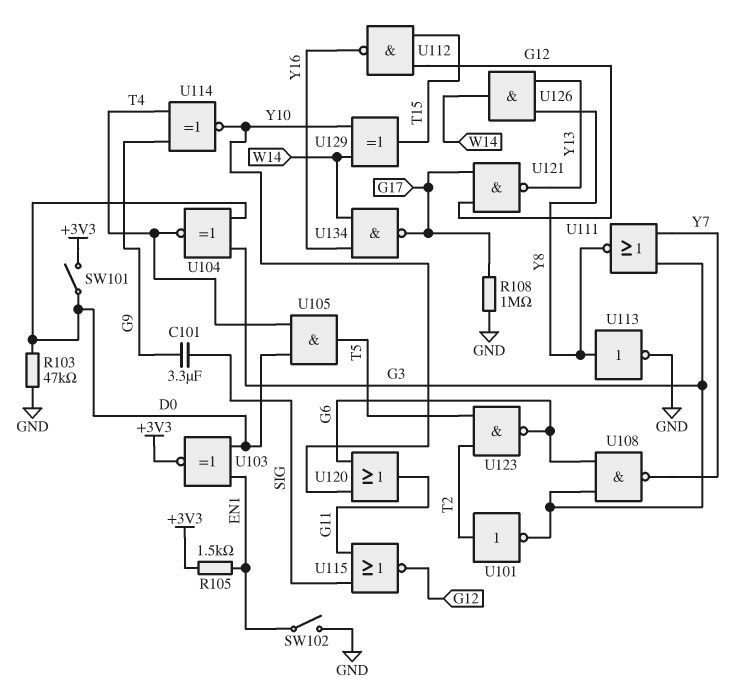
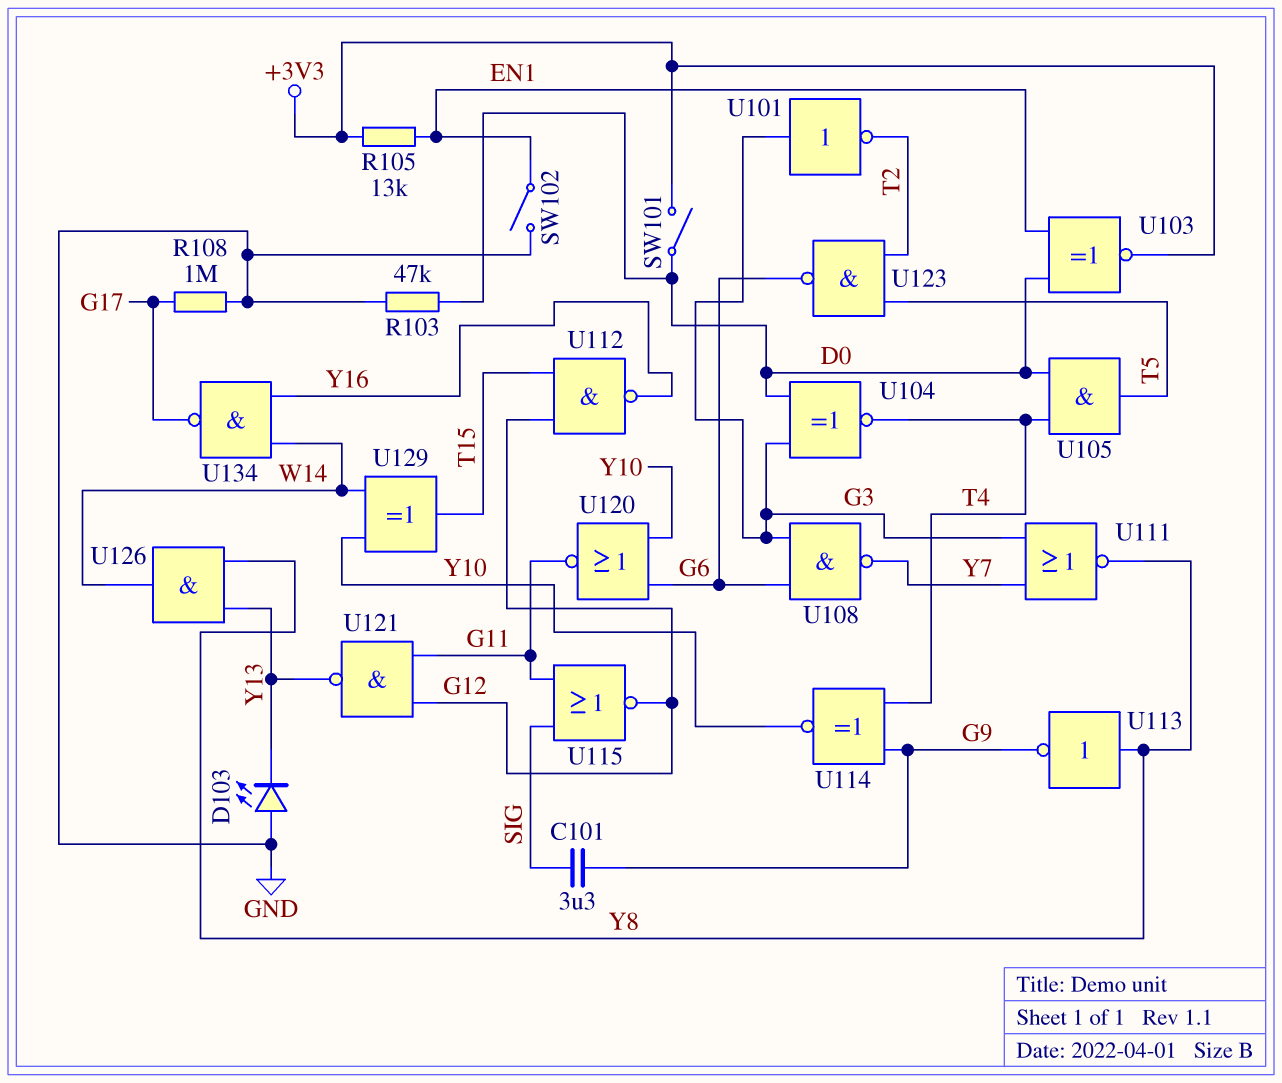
D103: none -> LED (A GND, K Y13)
R105: 1.5k (+3V3, EN1) -> 13k (+3V3, EN1)
U101: NOT (in T2, out G3) -> NOT (in G3, out T2)
U113: NOT (in Y8, out GND) -> NOT (in Y8, out G9)
U120: OR (in G6, in Y10, out G11) -> NOR (in G6, in Y10, out G11)
U121: NAND (in G12, in G17, out Y13) -> NAND (in G11, in G12, out Y13)

